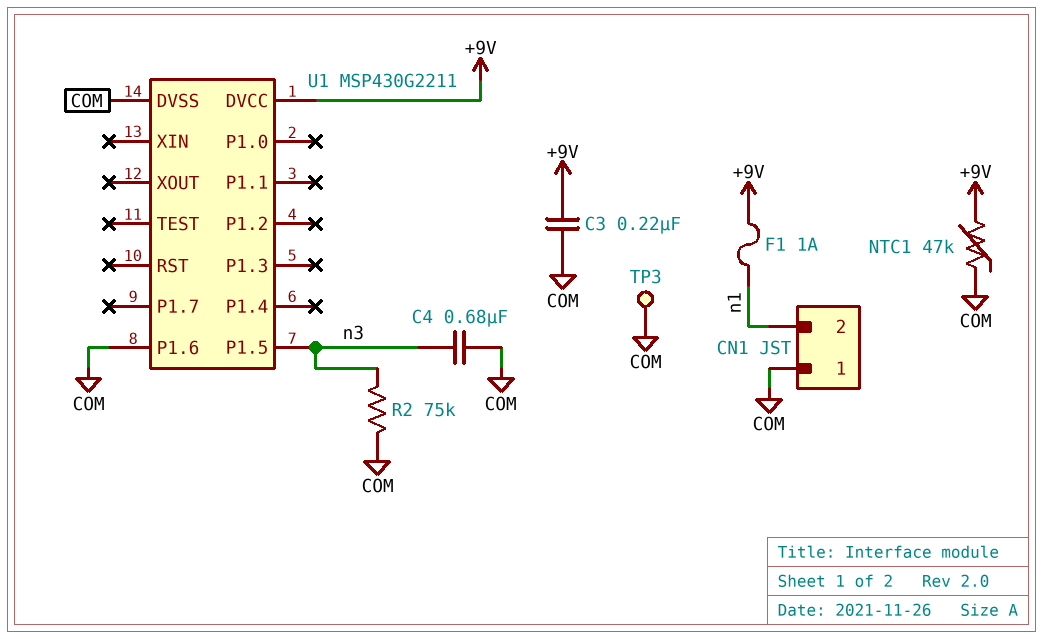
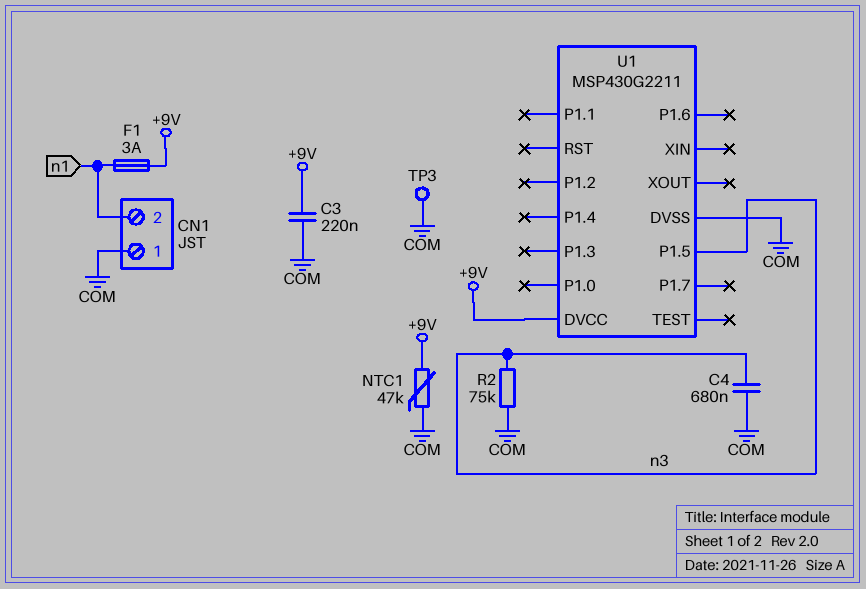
F1: 1A (+9V, n1) -> 3A (+9V, n1)
U1 pin P1.6: COM -> none

